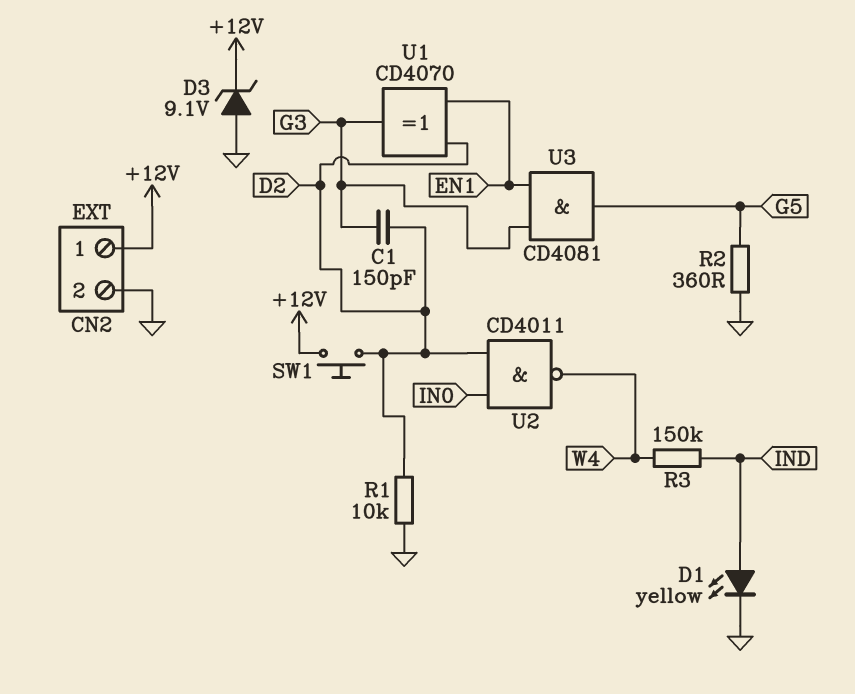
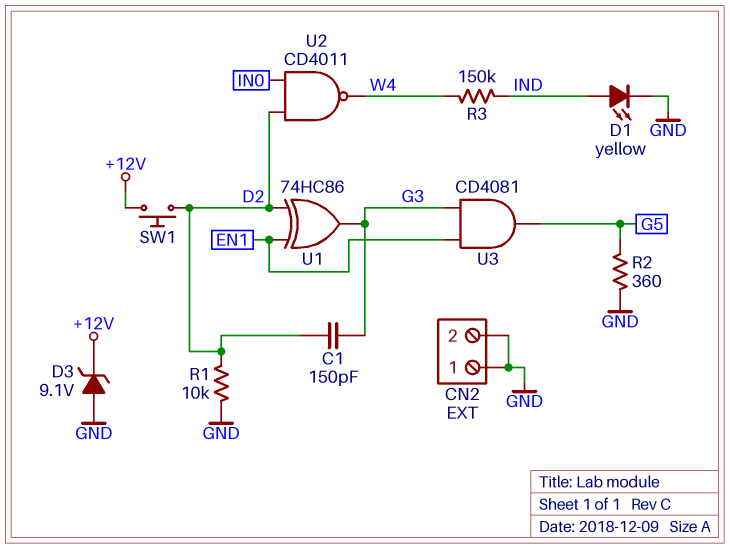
CN2 pin 1: +12V -> GND
U1: XOR CD4070 (in D2, in EN1, out G3) -> XOR 74HC86 (in D2, in EN1, out G3)

